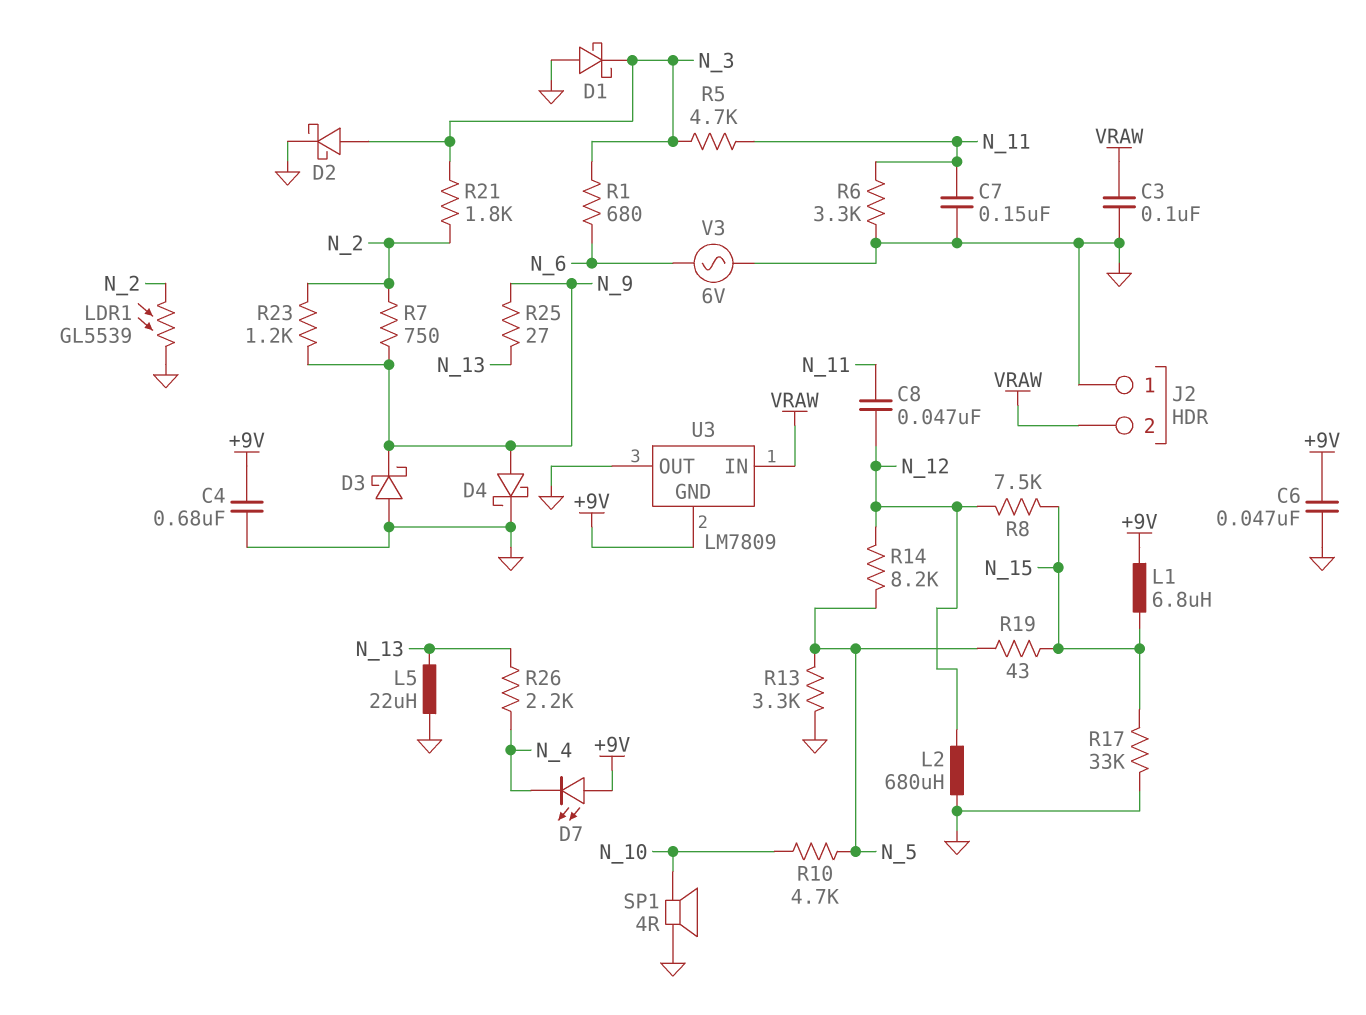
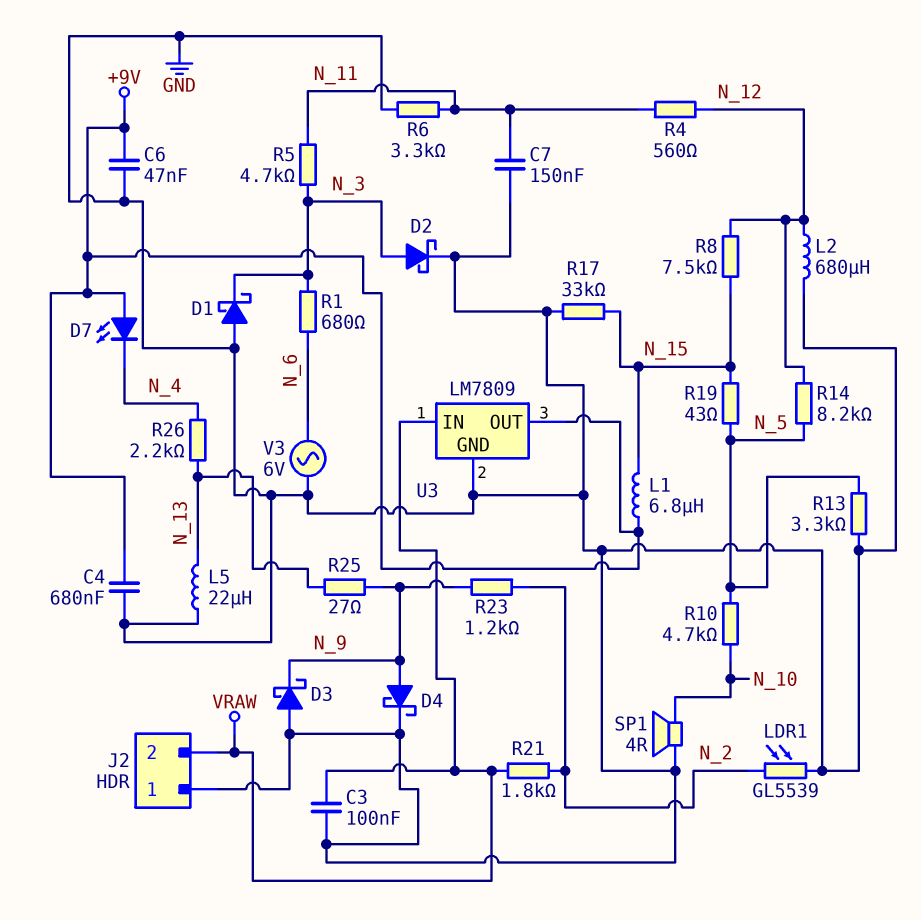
C8: 47nF (N_11, N_12) -> none
R4: none -> 560 (N_11, N_12)
R7: 750 (N_2, N_9) -> none
R21: 1.8k (N_2, N_3) -> 1.8k (N_2, VRAW)
U3 pin GND: +9V -> GND
U3 pin OUT: GND -> +9V

